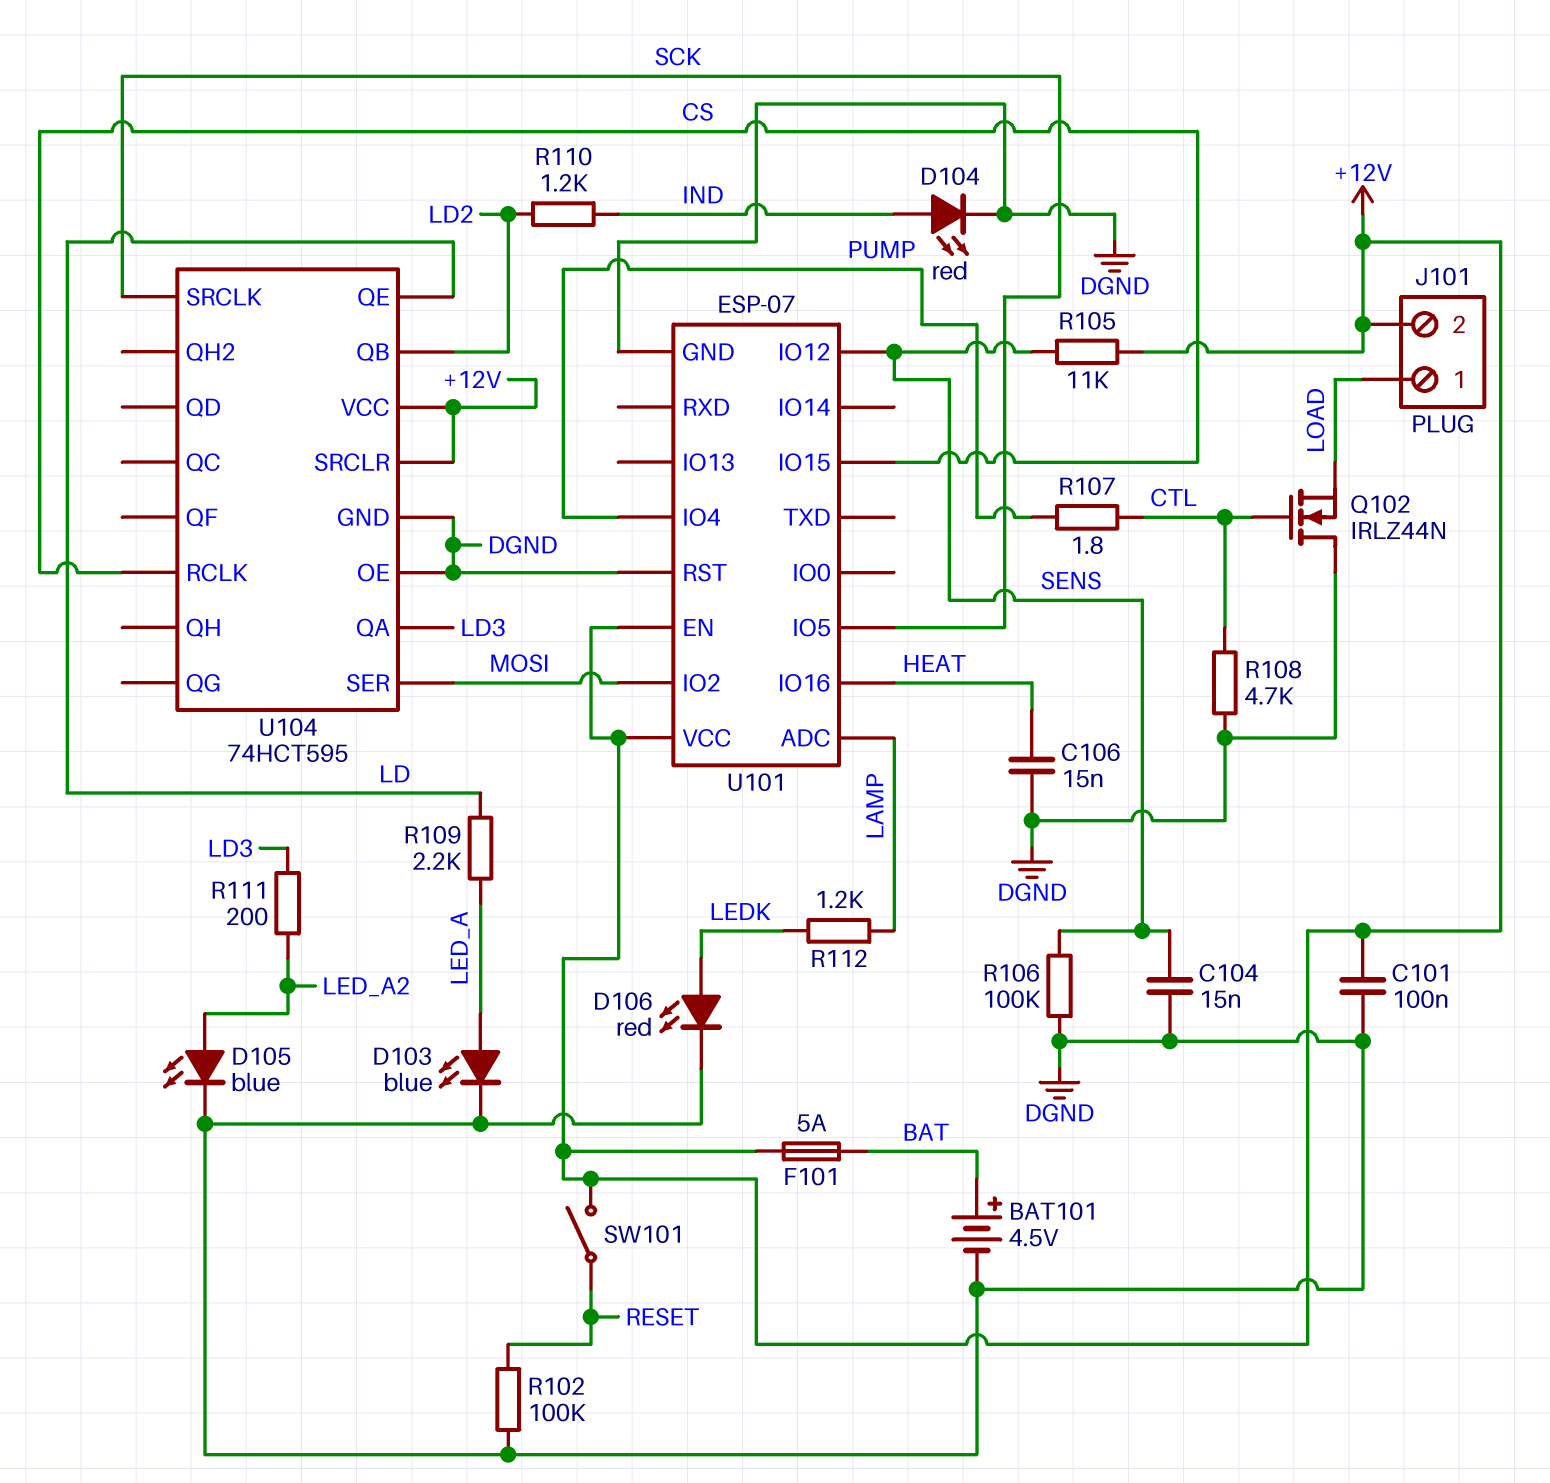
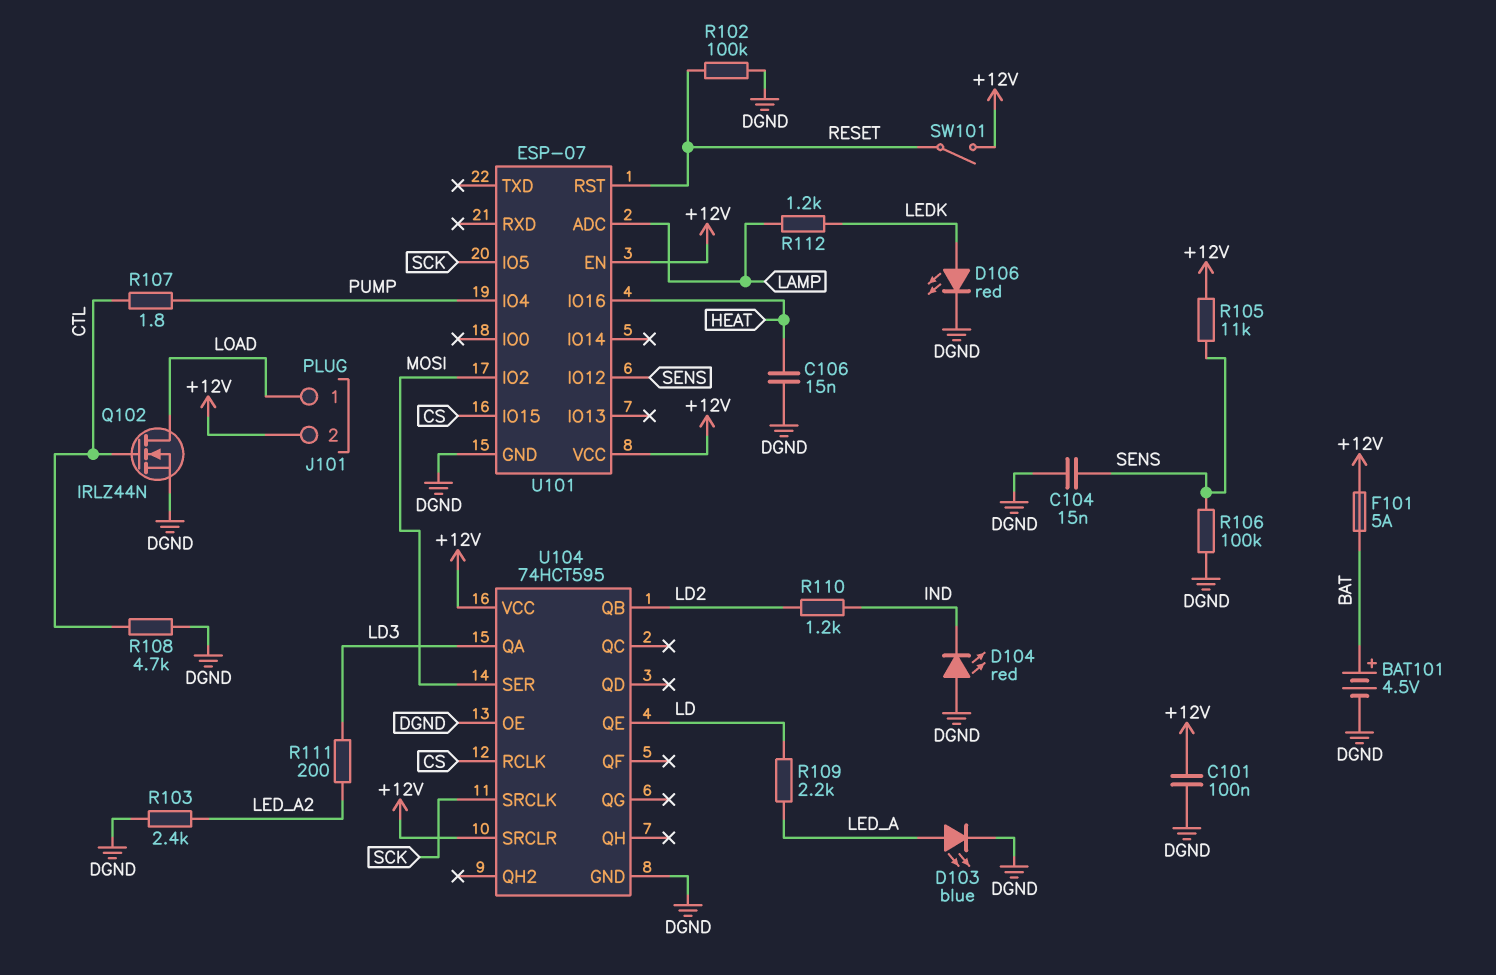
D104: LED red (A IND, K DGND) -> LED red (A DGND, K IND)
D105: LED blue (A LED_A2, K DGND) -> none
Q102: NMOS IRLZ44N (G CTL, D DGND, S LOAD) -> NMOS IRLZ44N (G CTL, D LOAD, S DGND)
R103: none -> 2.4k (DGND, LED_A2)
U101 pin RST: DGND -> RESET

